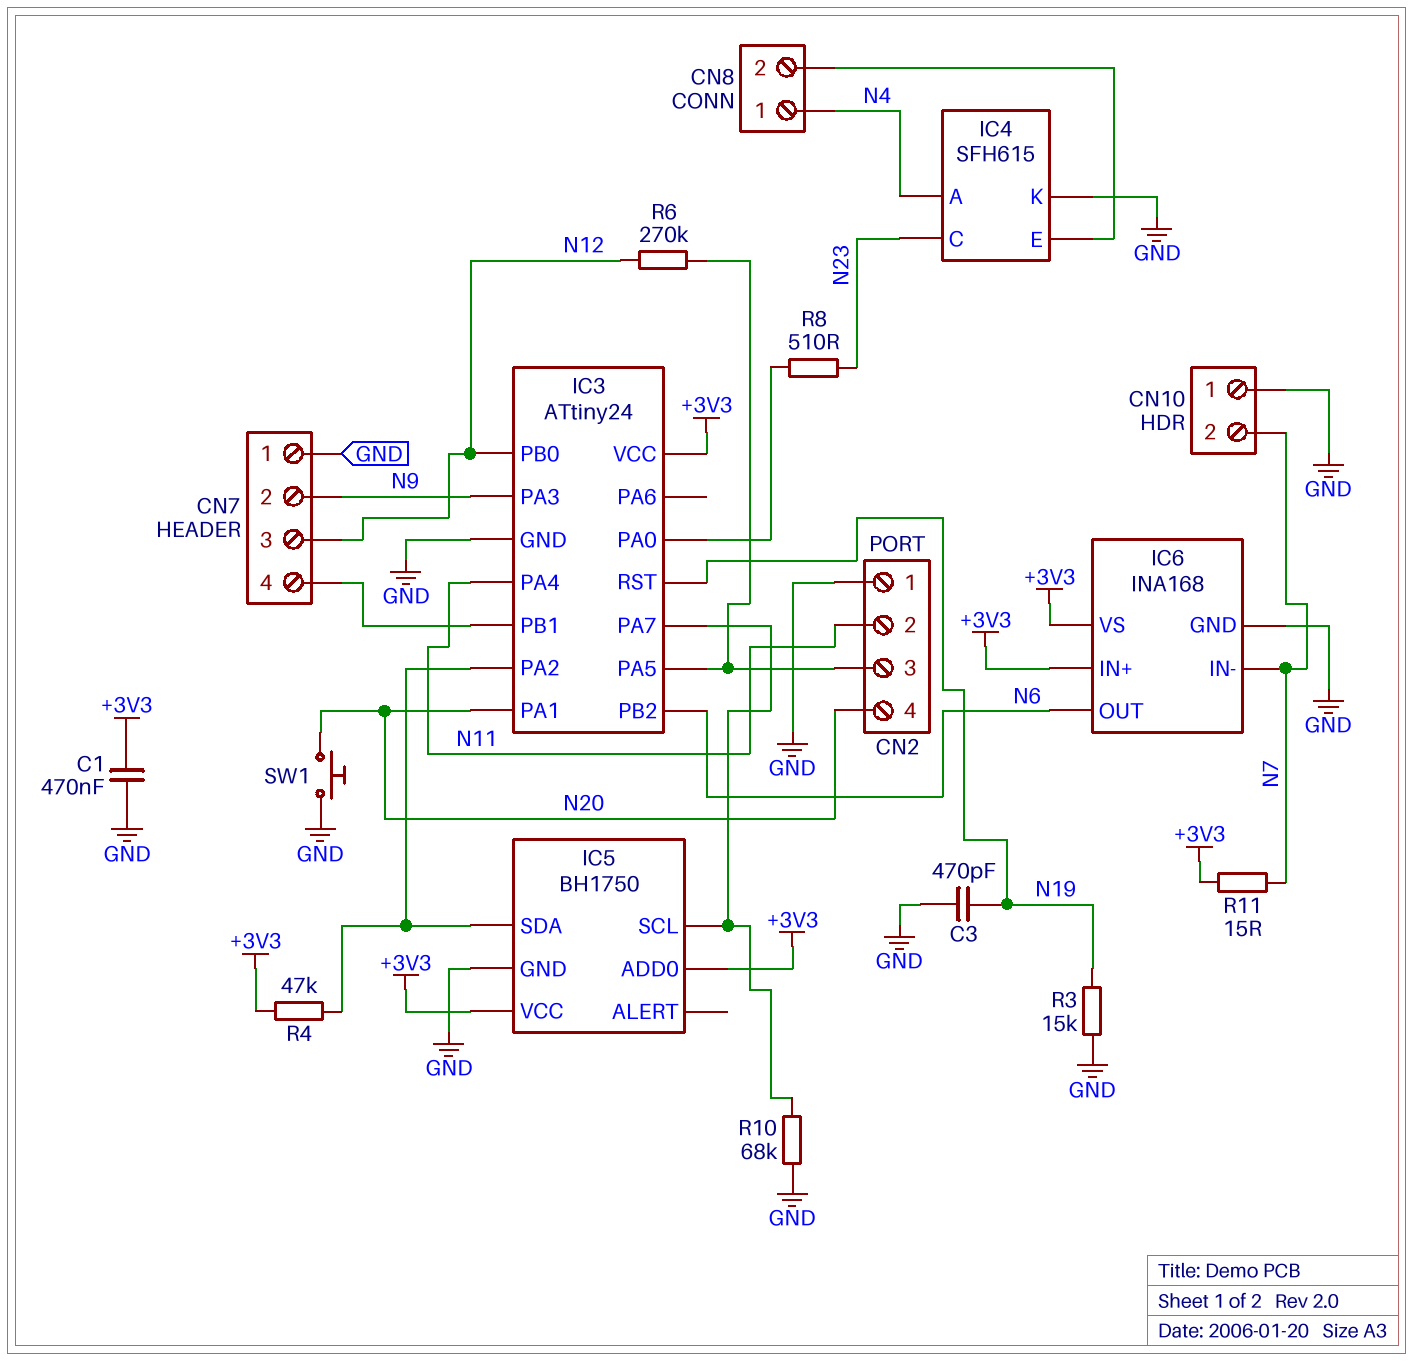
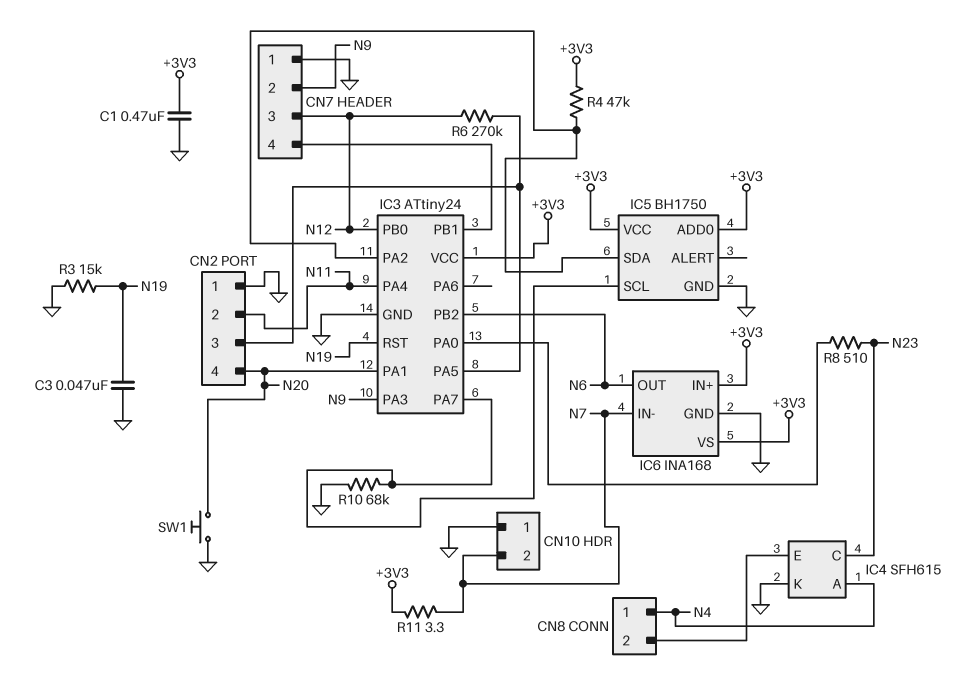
C3: 470pF (GND, N19) -> 47nF (GND, N19)
R11: 15 (+3V3, N7) -> 3.3 (+3V3, N7)

